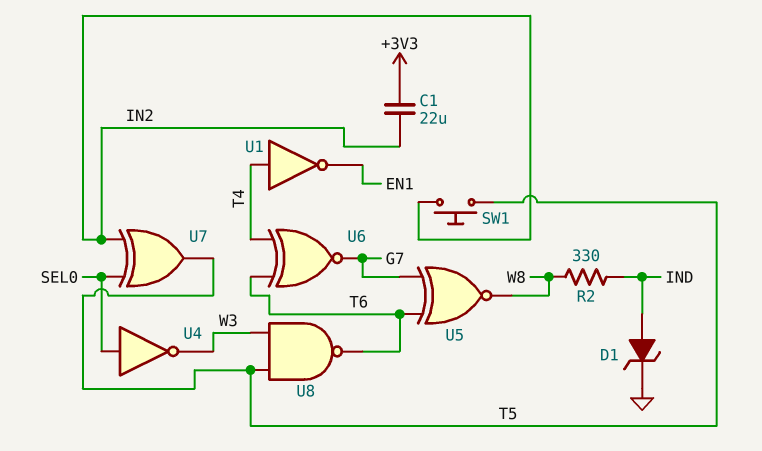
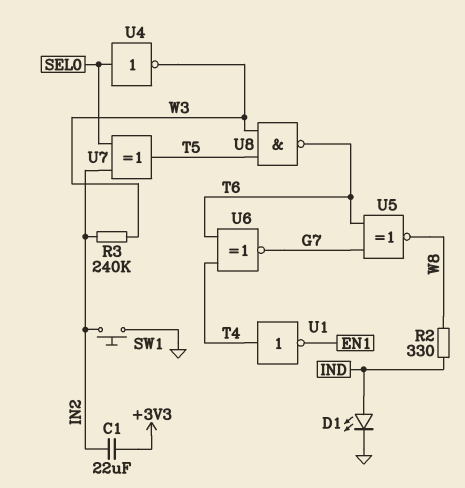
D1: zener (A IND, K GND) -> LED (A IND, K GND)
R3: none -> 240k (IN2, W3)
SW1: button (IN2, T5) -> button (GND, IN2)

